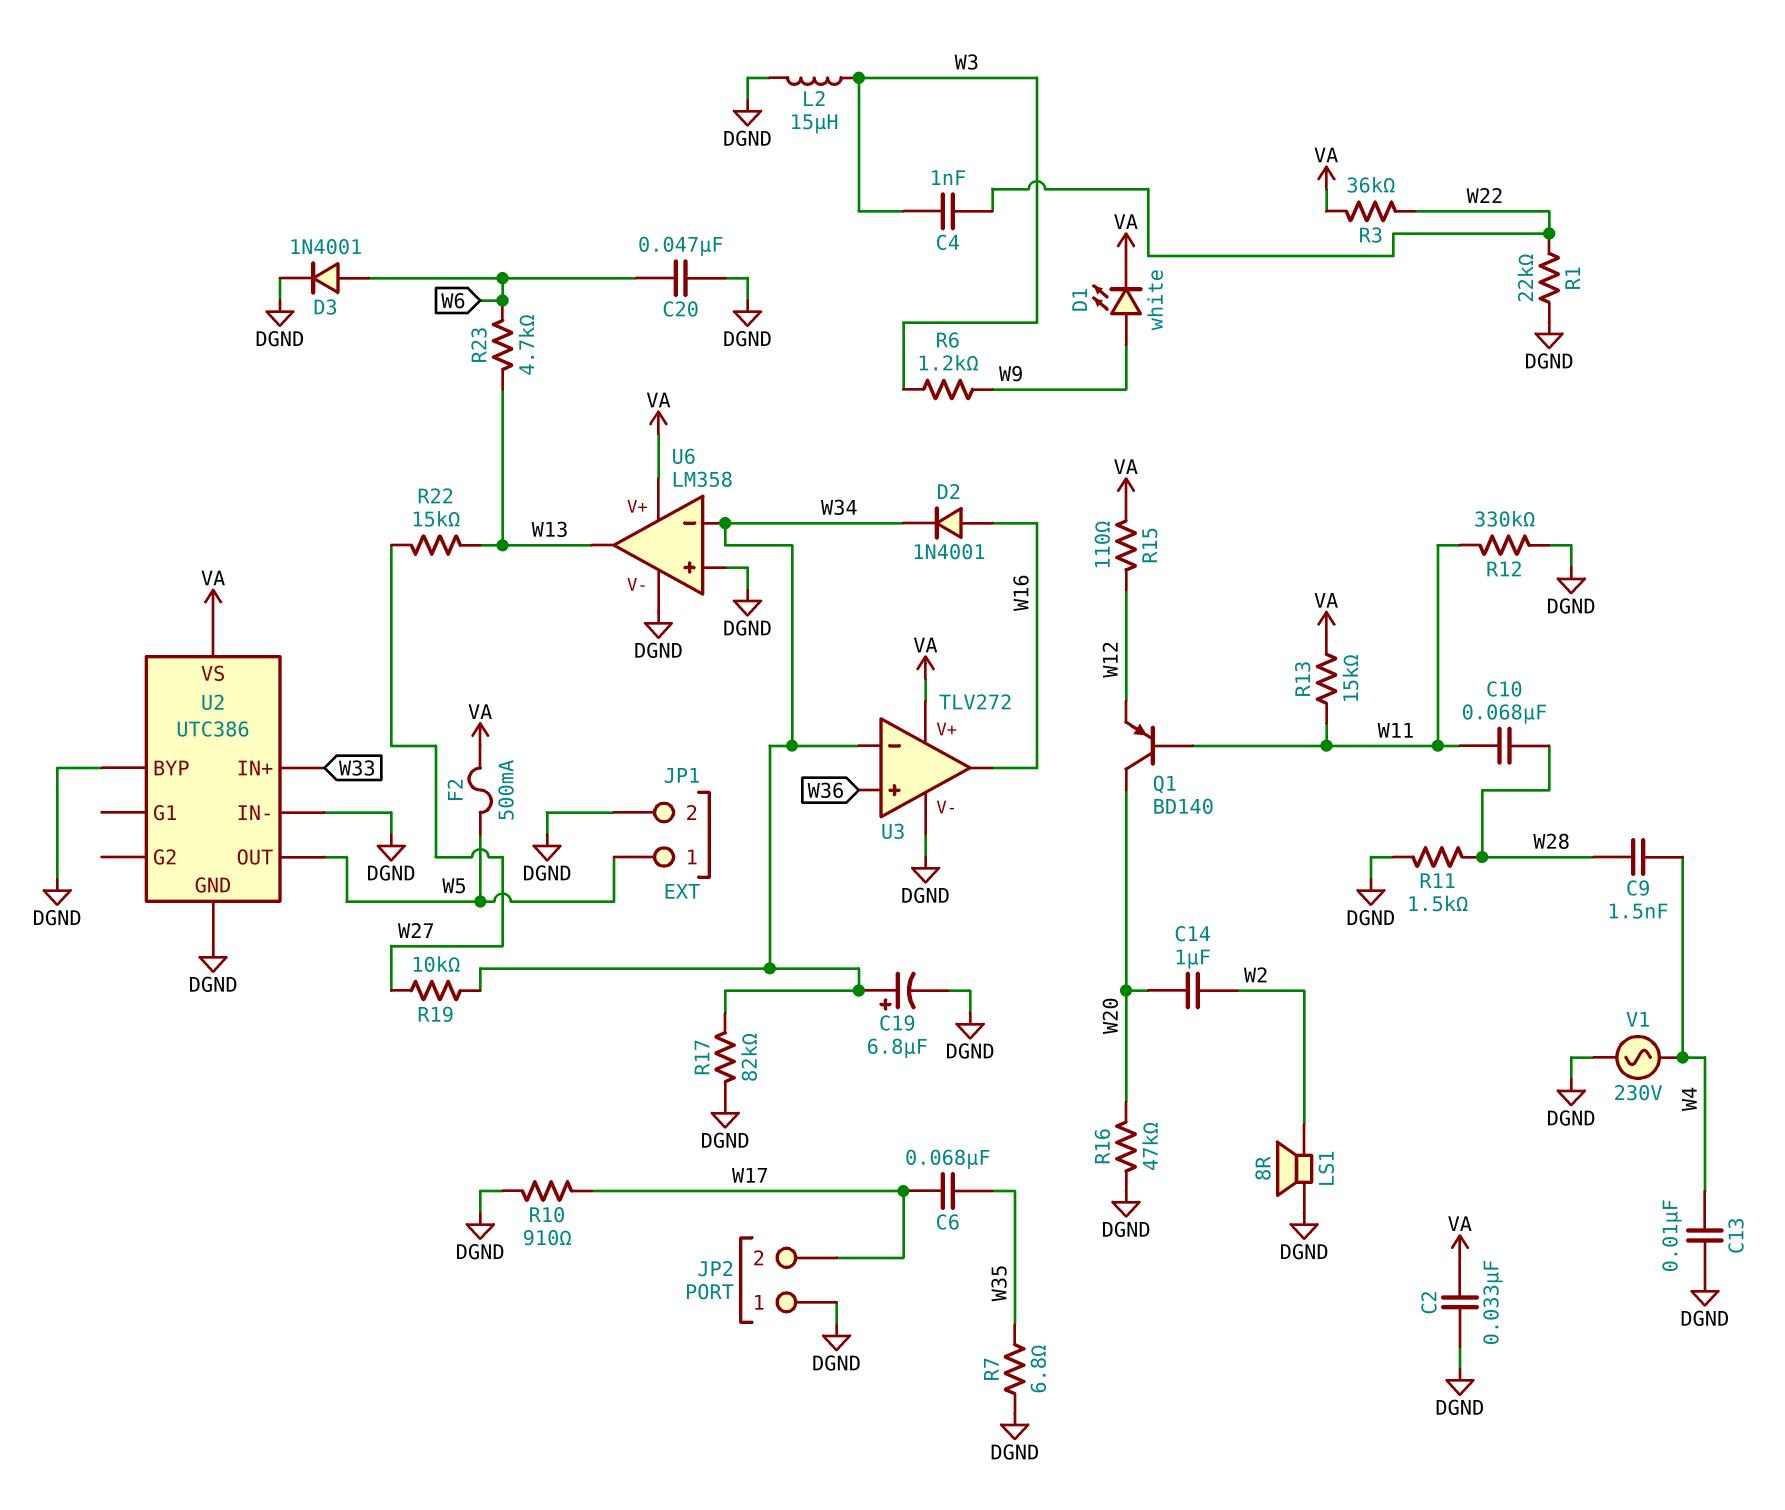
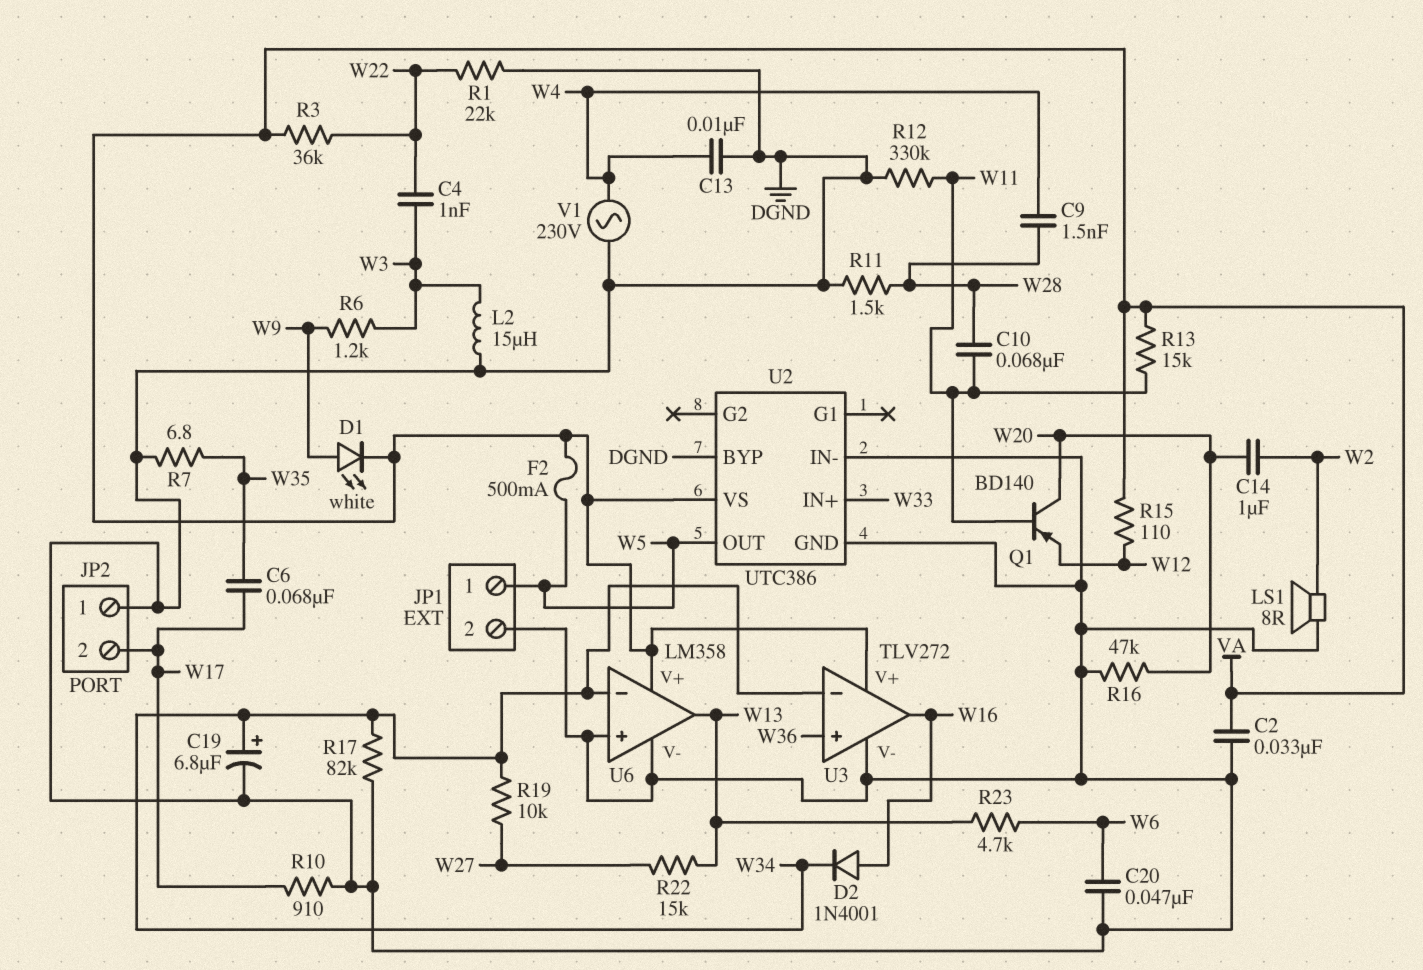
D3: diode 1N4001 (A W6, K DGND) -> none

